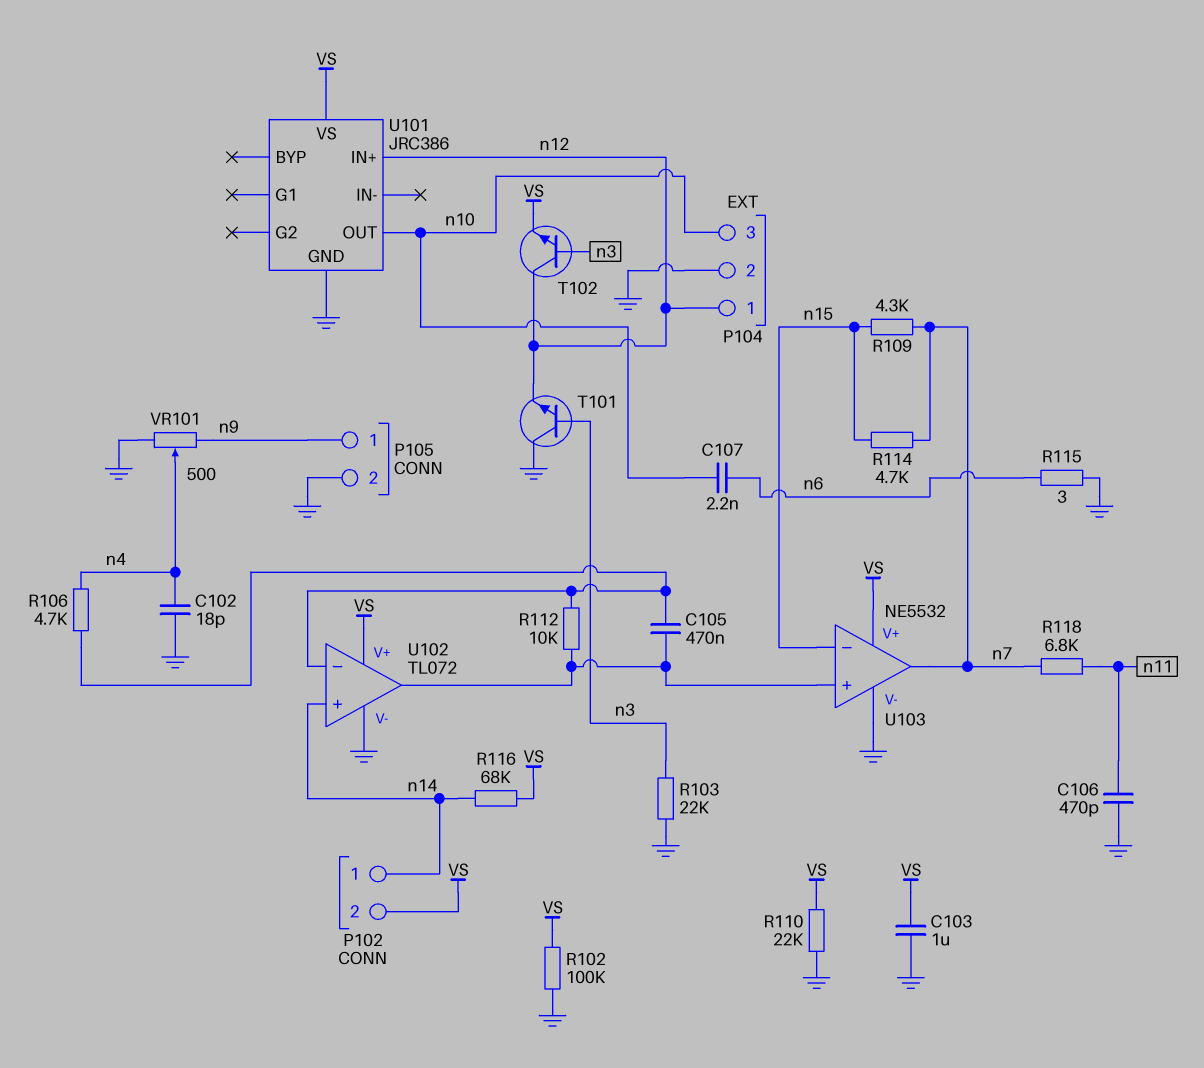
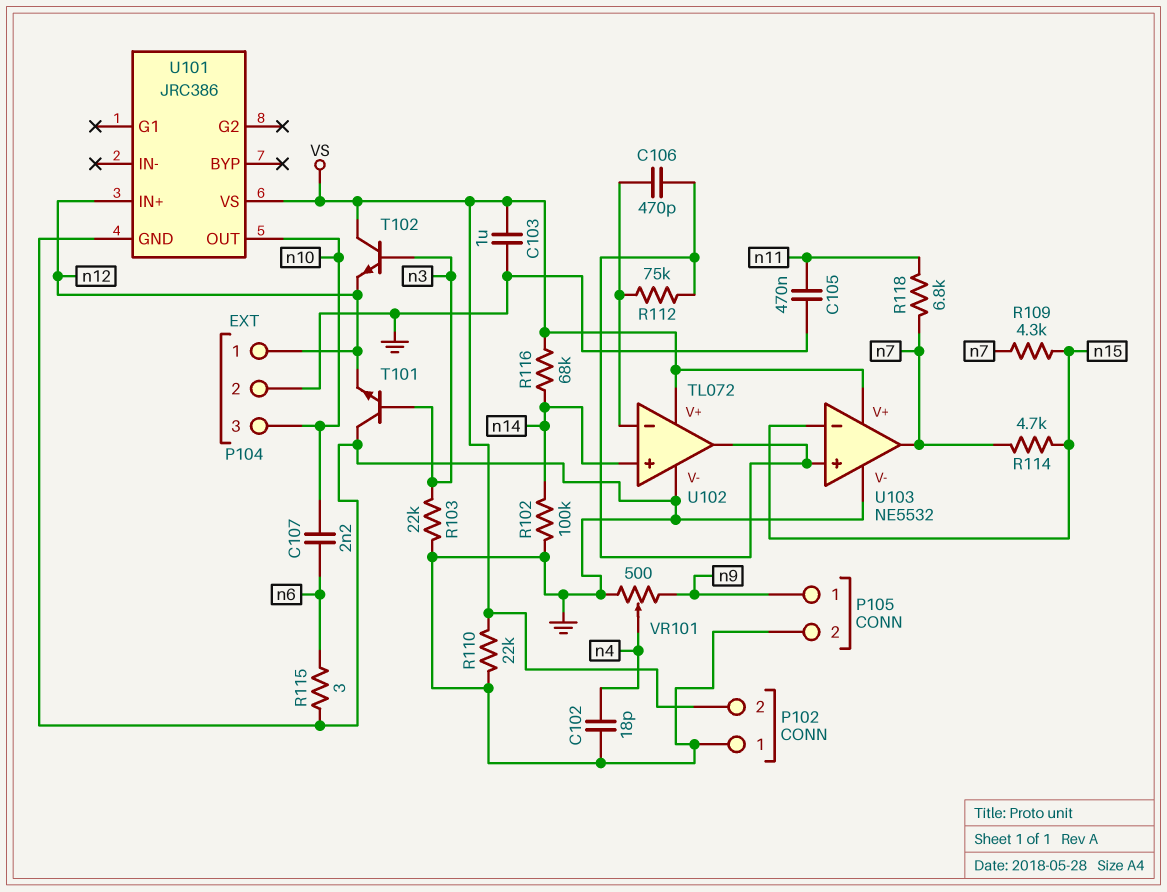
C105: 470nF (U102/in-, U102/out) -> 470nF (GND, n11)
C106: 470pF (GND, n11) -> 470pF (U102/in-, U102/out)
P102 pin 1: n14 -> GND
R102: 100k (GND, VS) -> 100k (GND, n14)
R106: 4.7k (U102/in-, n4) -> none
R112: 10k (U102/in-, U102/out) -> 75k (U102/in-, U102/out)
T102: NPN (B n3, C n12, E VS) -> NPN (B n3, C VS, E n12)

